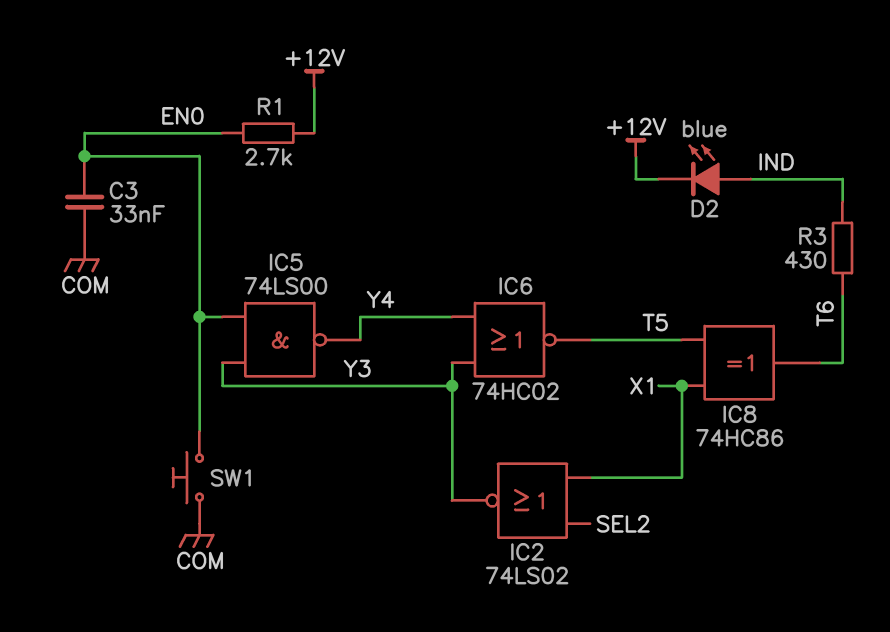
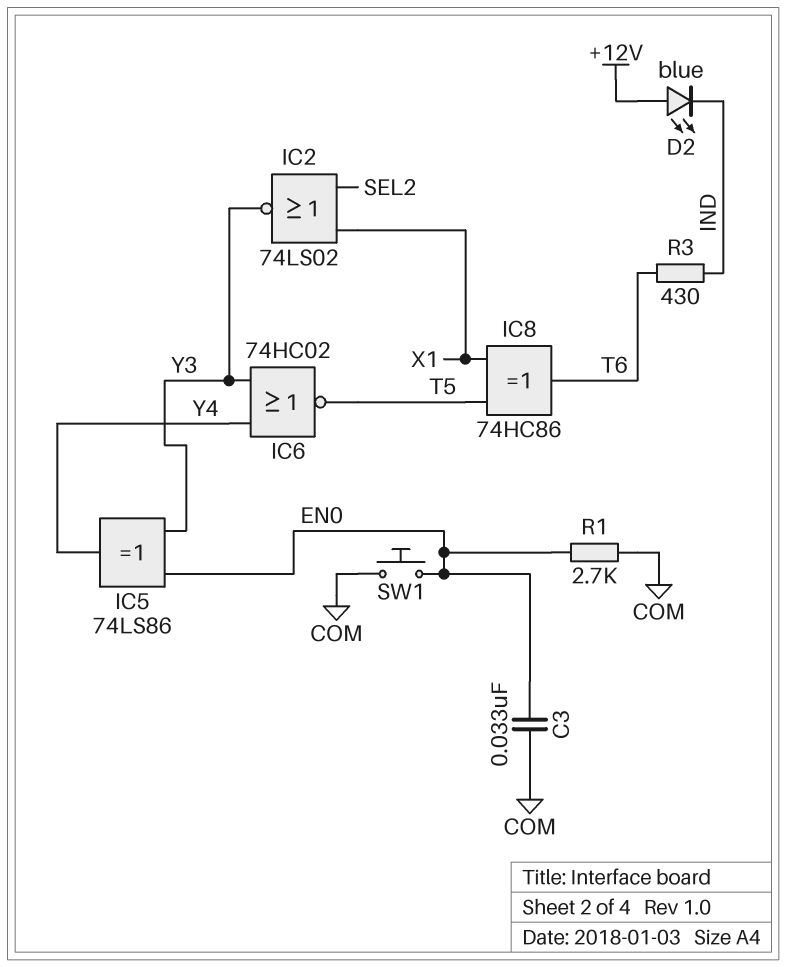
D2: LED blue (A IND, K +12V) -> LED blue (A +12V, K IND)
IC5: NAND 74LS00 (in EN0, in Y3, out Y4) -> XOR 74LS86 (in EN0, in Y3, out Y4)
R1: 2.7k (+12V, EN0) -> 2.7k (COM, EN0)

